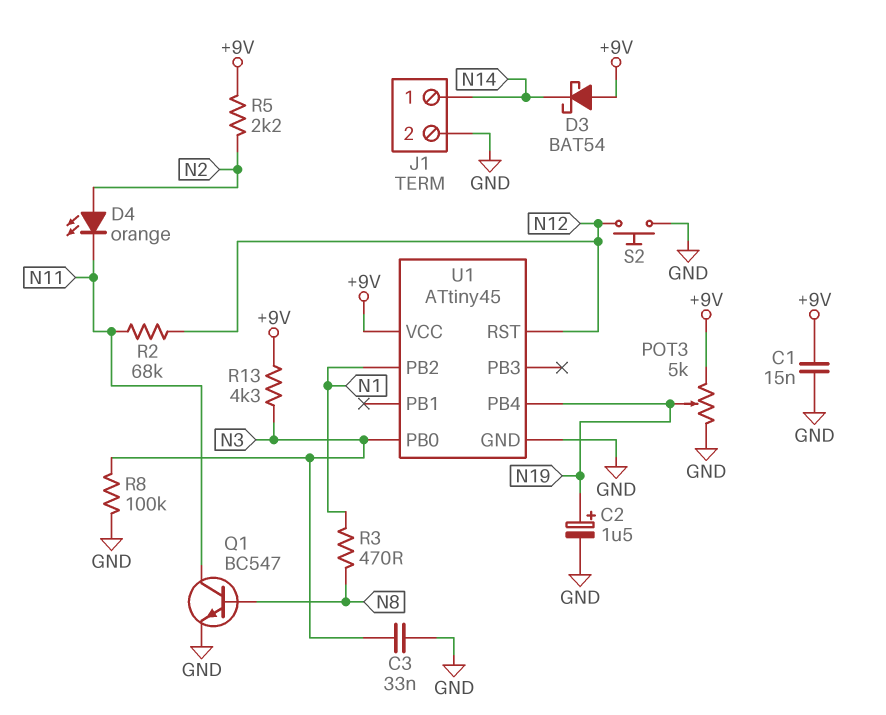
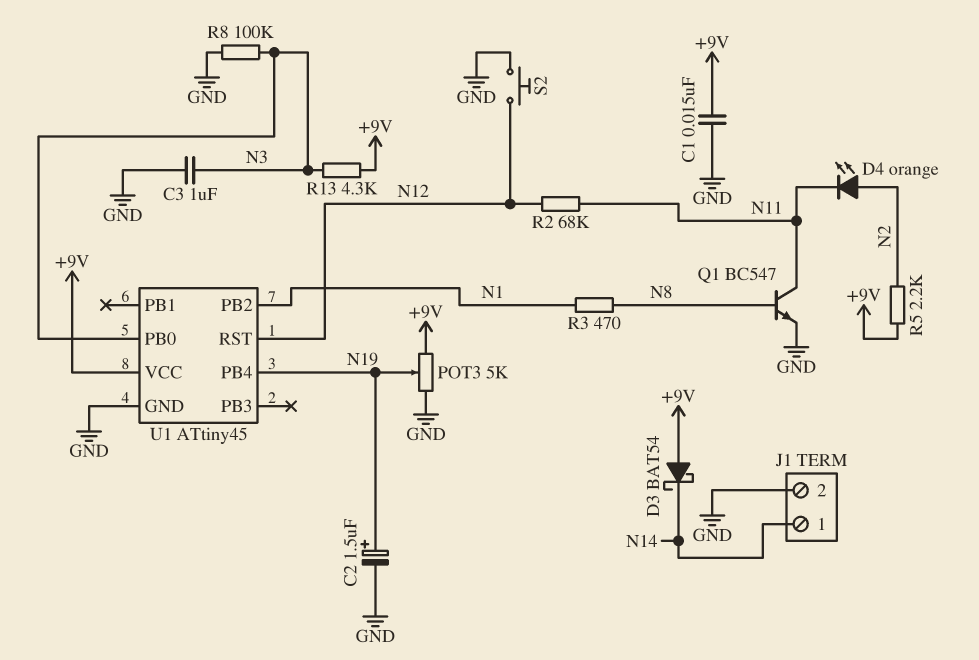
C3: 33nF (GND, N3) -> 1uF (GND, N3)

